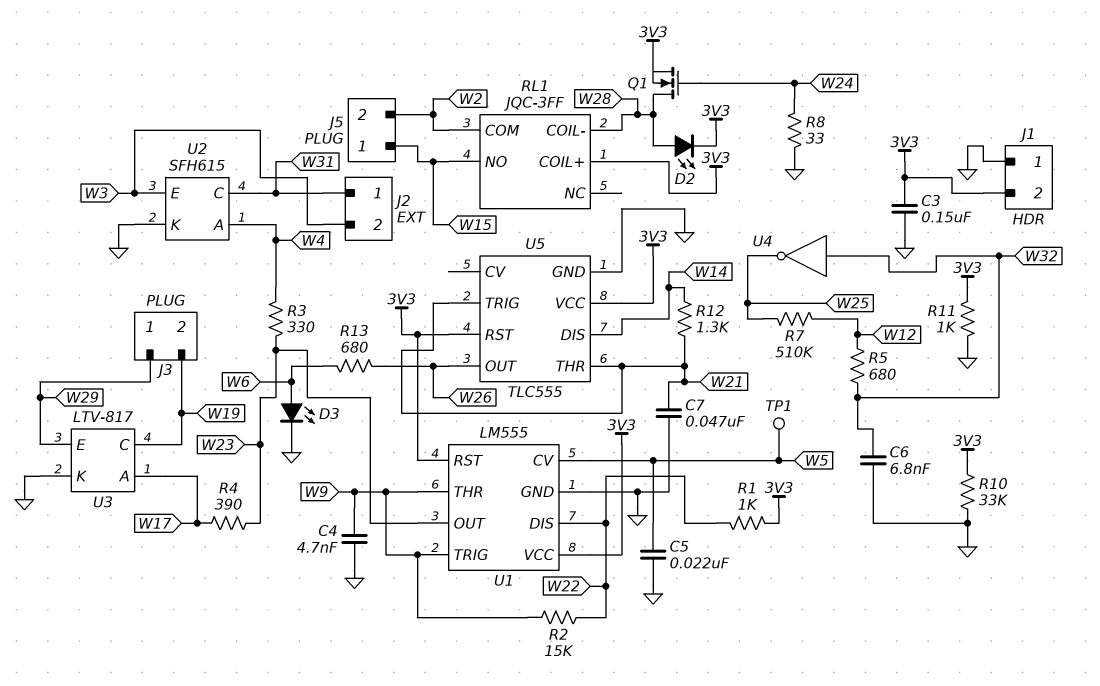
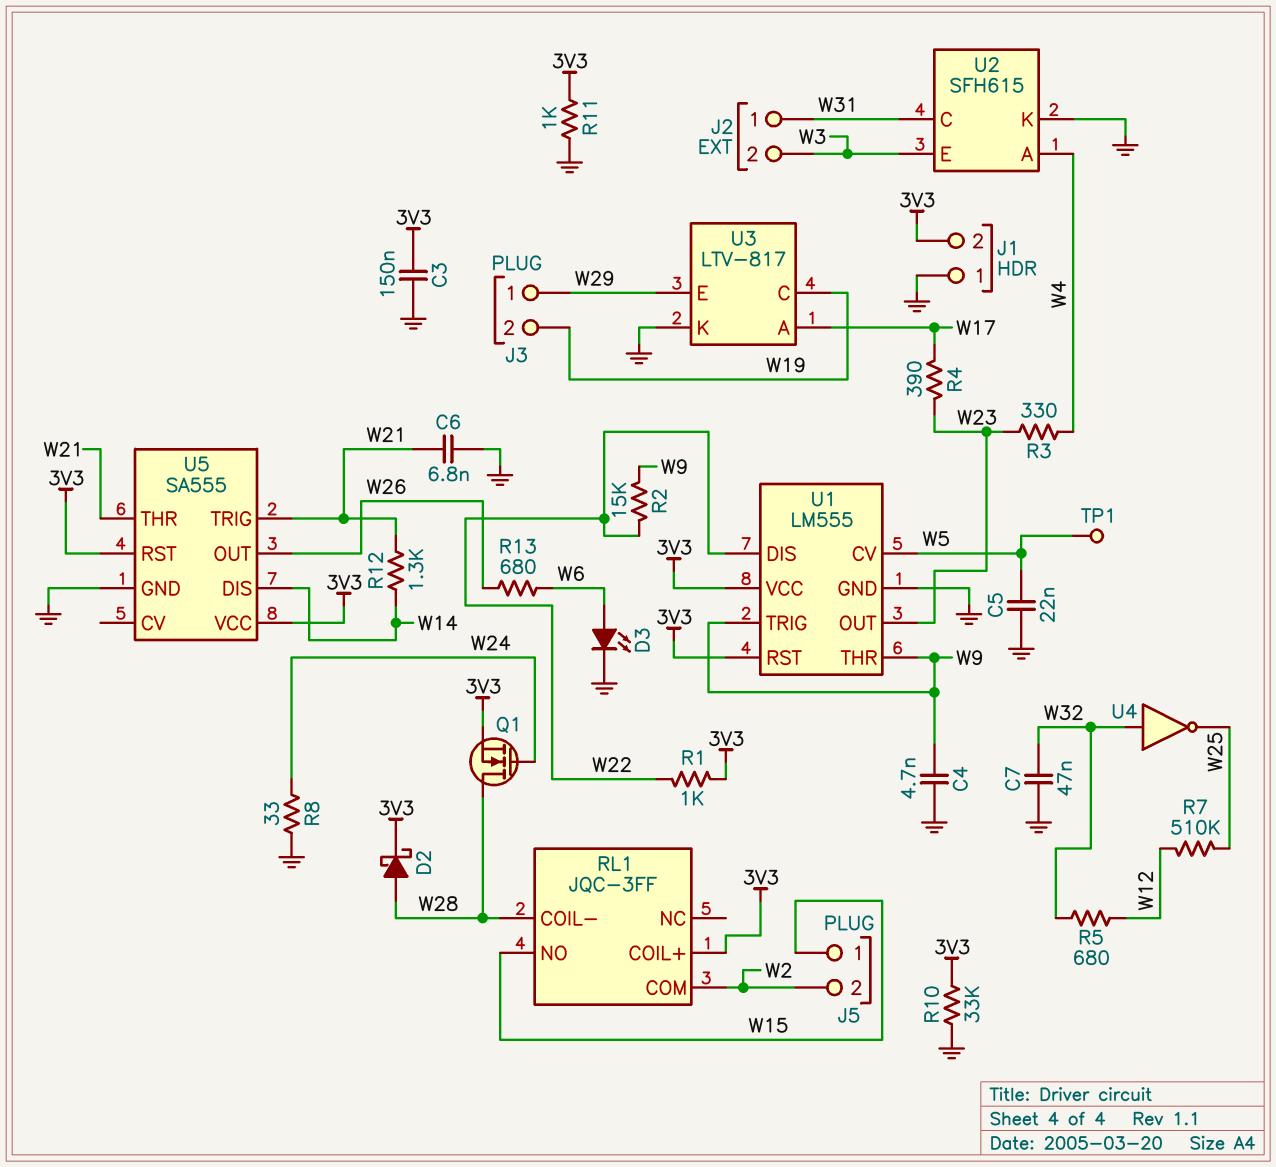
C6: 6.8nF (GND, W32) -> 6.8nF (GND, W21)
C7: 47nF (GND, W21) -> 47nF (GND, W32)
D2: LED (A W28, K 3V3) -> schottky (A W28, K 3V3)
U5: TLC555 -> SA555

